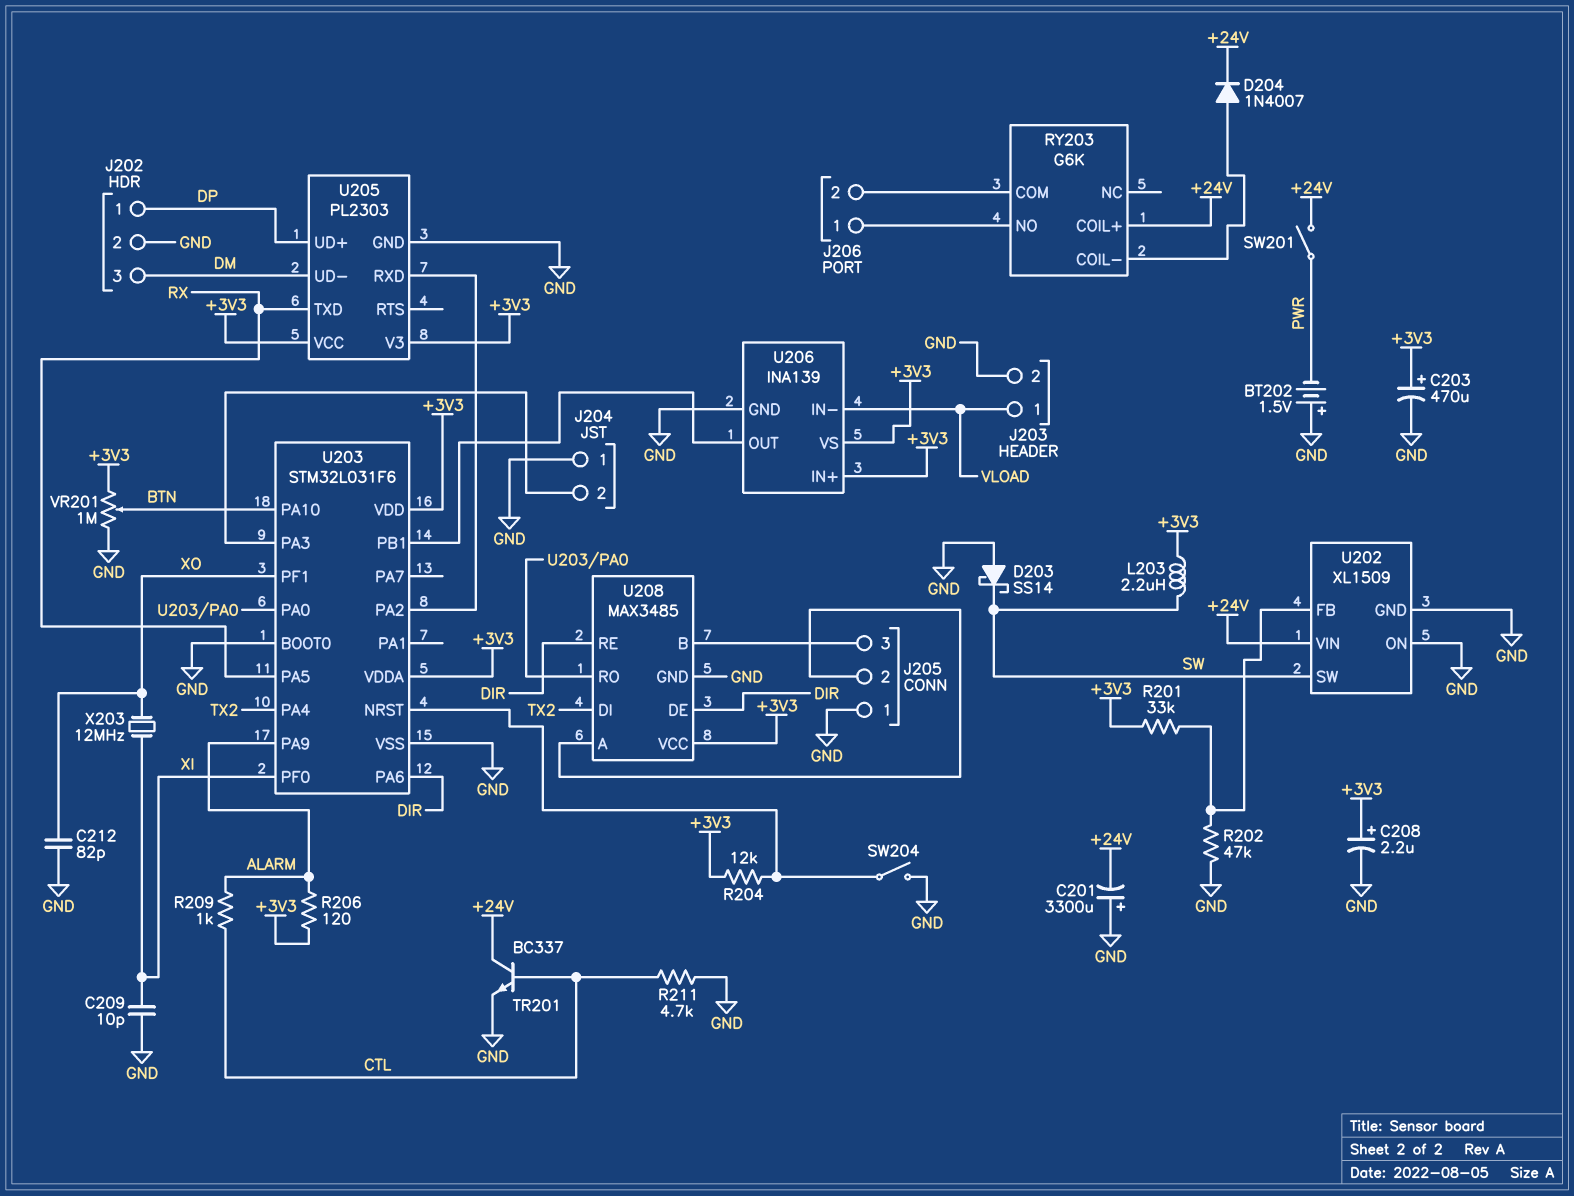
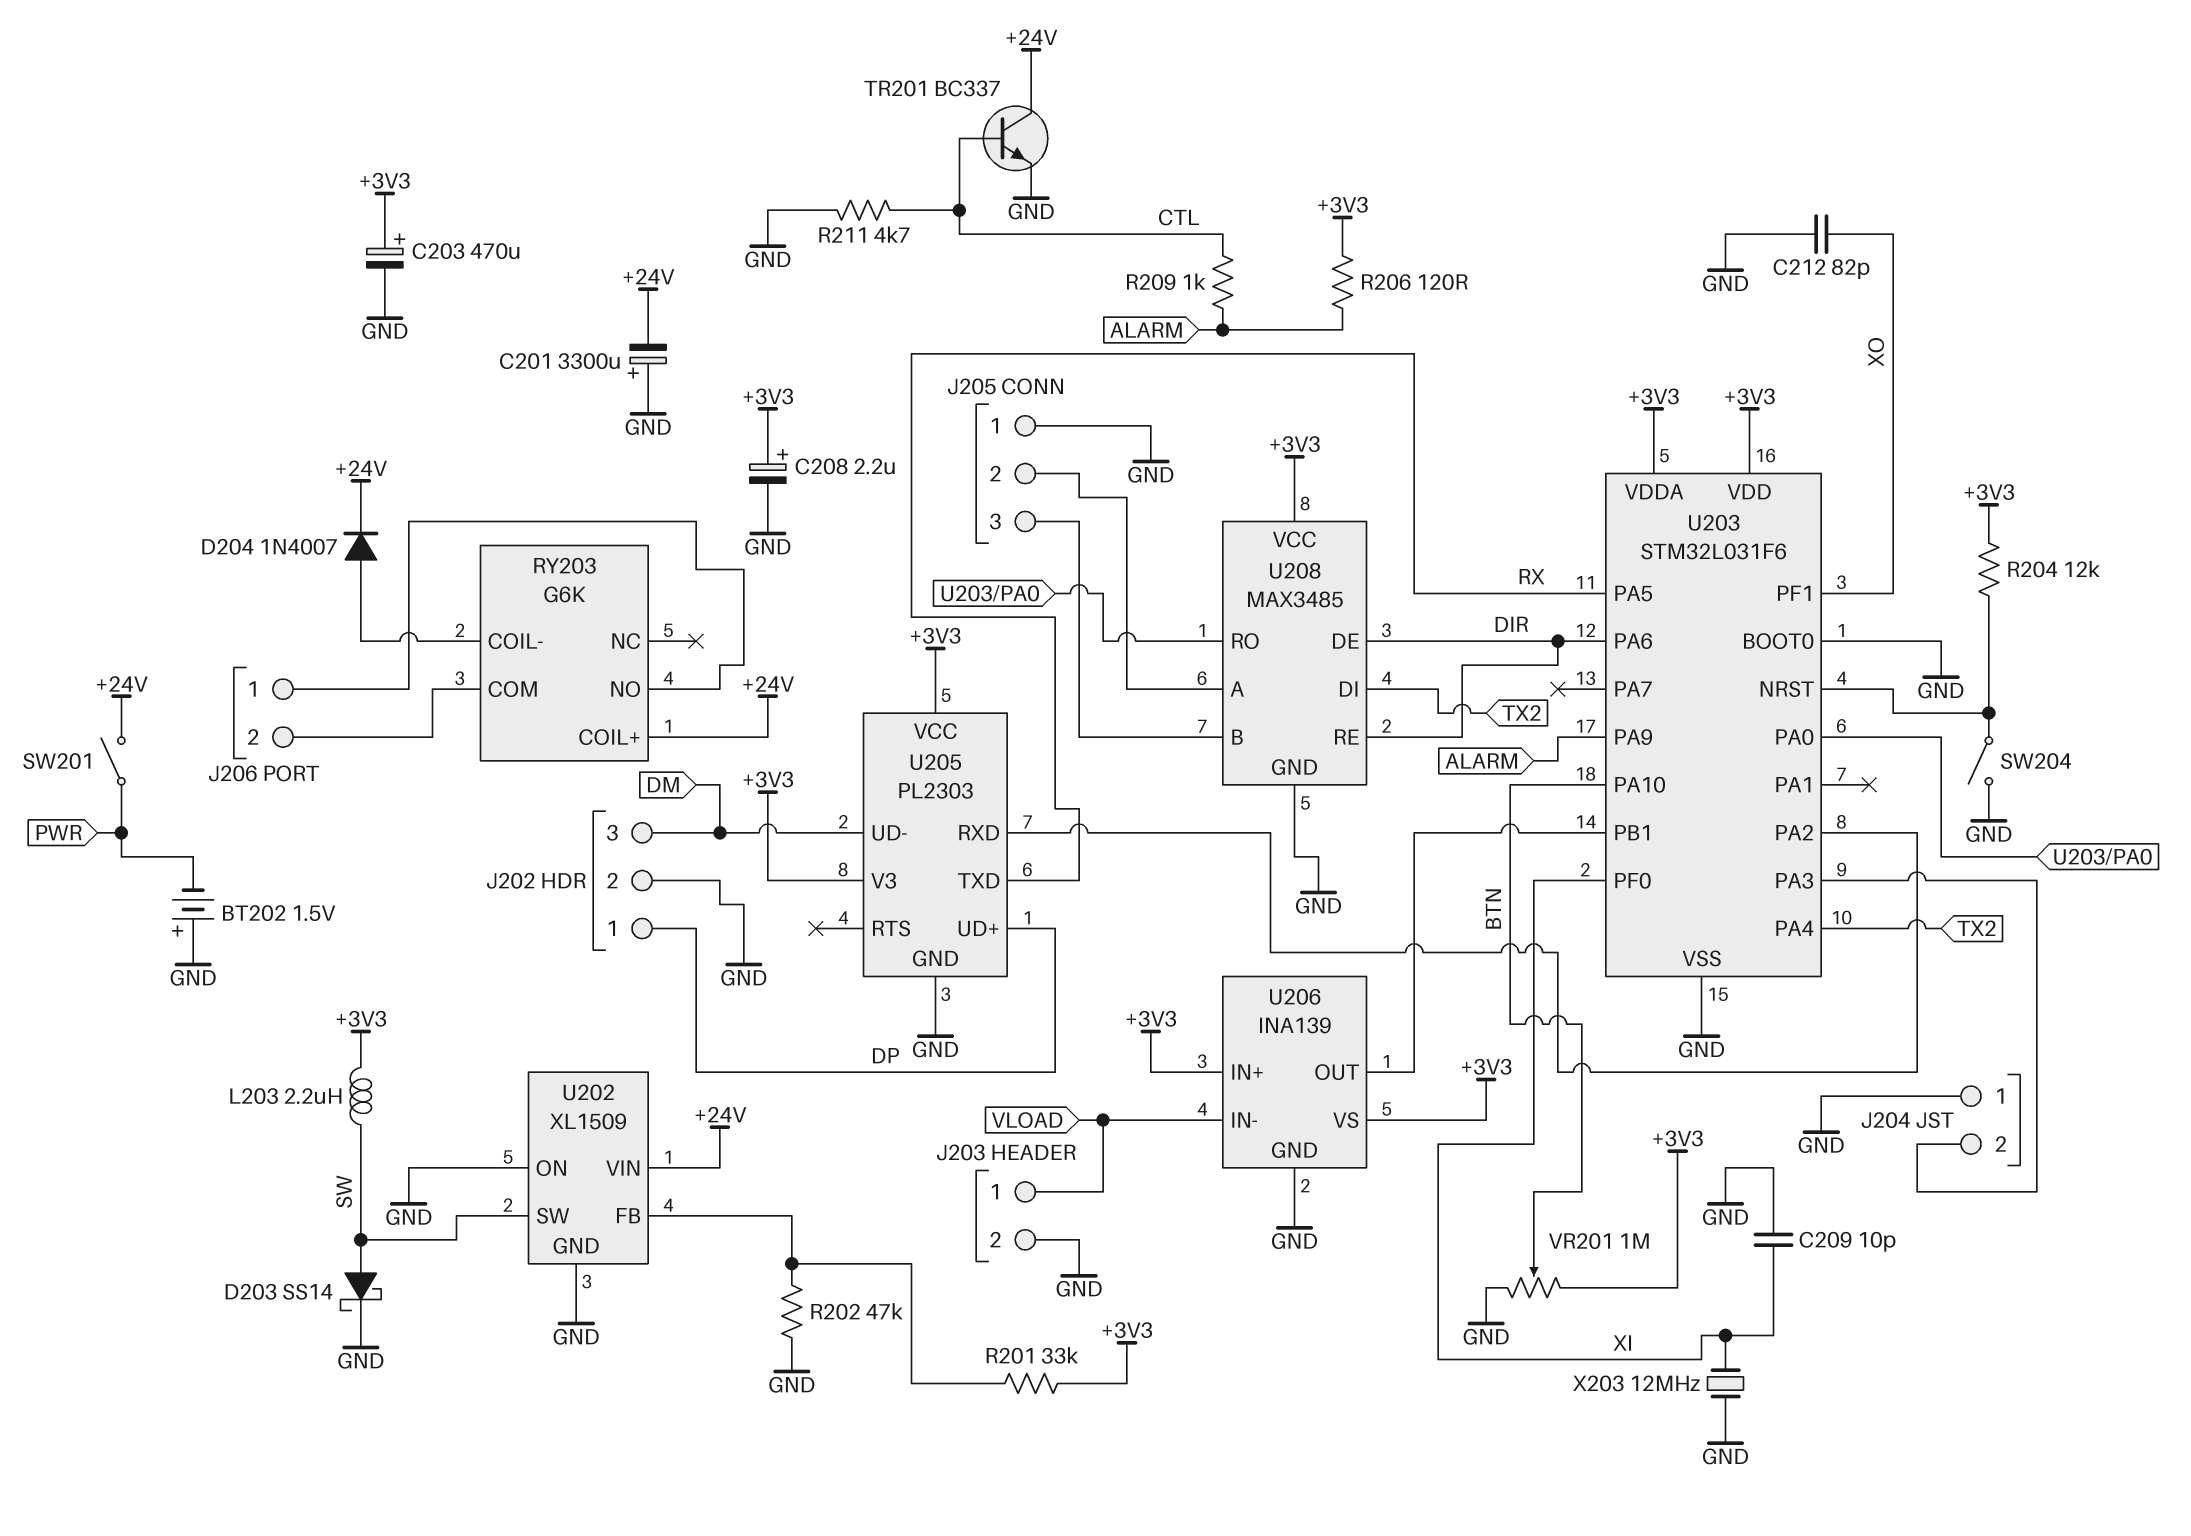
D203: schottky SS14 (A GND, K SW) -> schottky SS14 (A SW, K GND)
X203: 12MHz (XI, XO) -> 12MHz (GND, XI)

